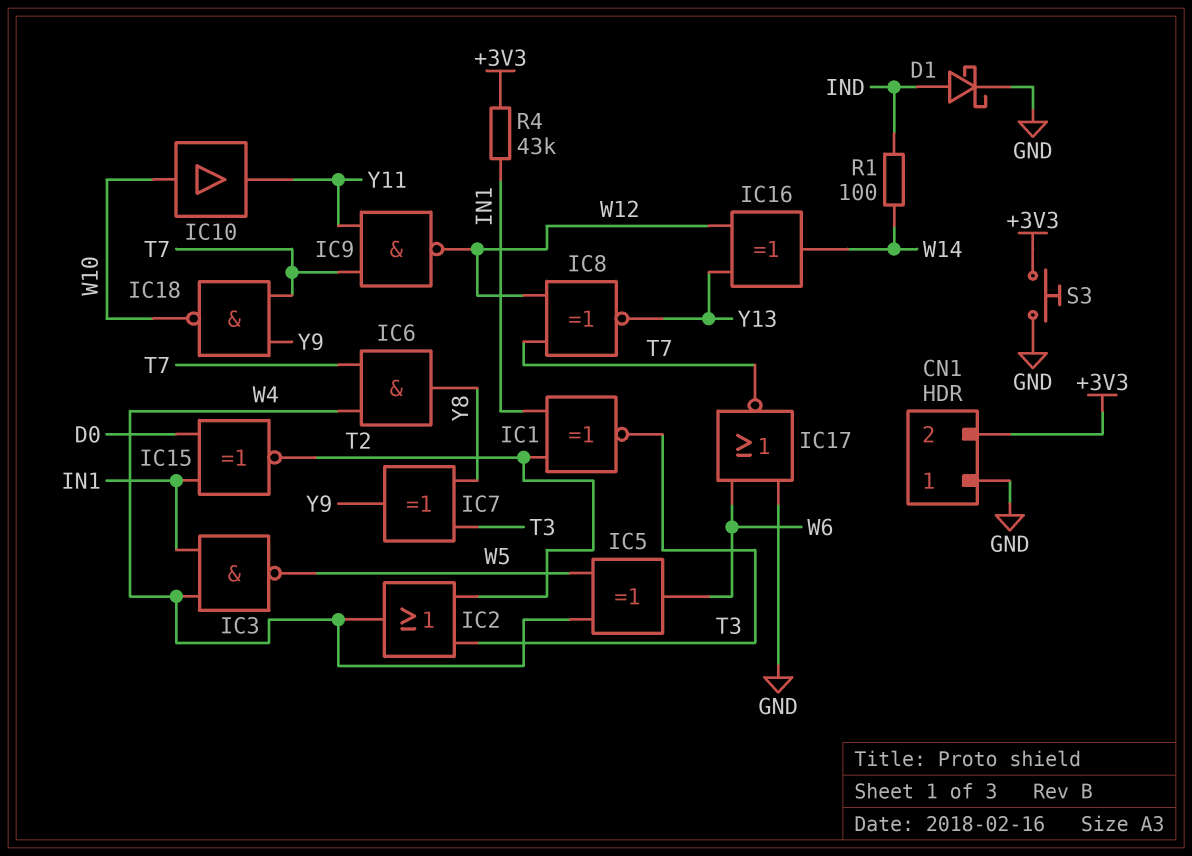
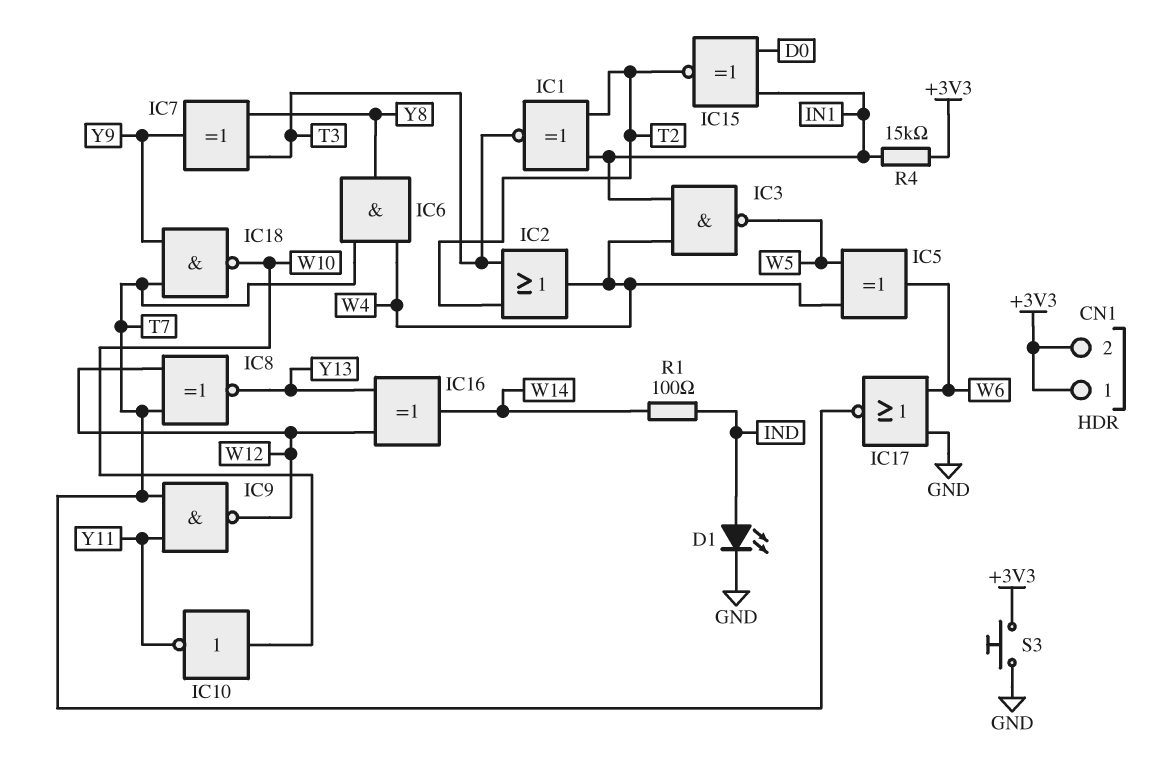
CN1 pin 1: GND -> +3V3
D1: schottky (A IND, K GND) -> LED (A IND, K GND)
IC10: buffer (in W10, out Y11) -> NOT (in W10, out Y11)
R4: 43k (+3V3, IN1) -> 15k (+3V3, IN1)

